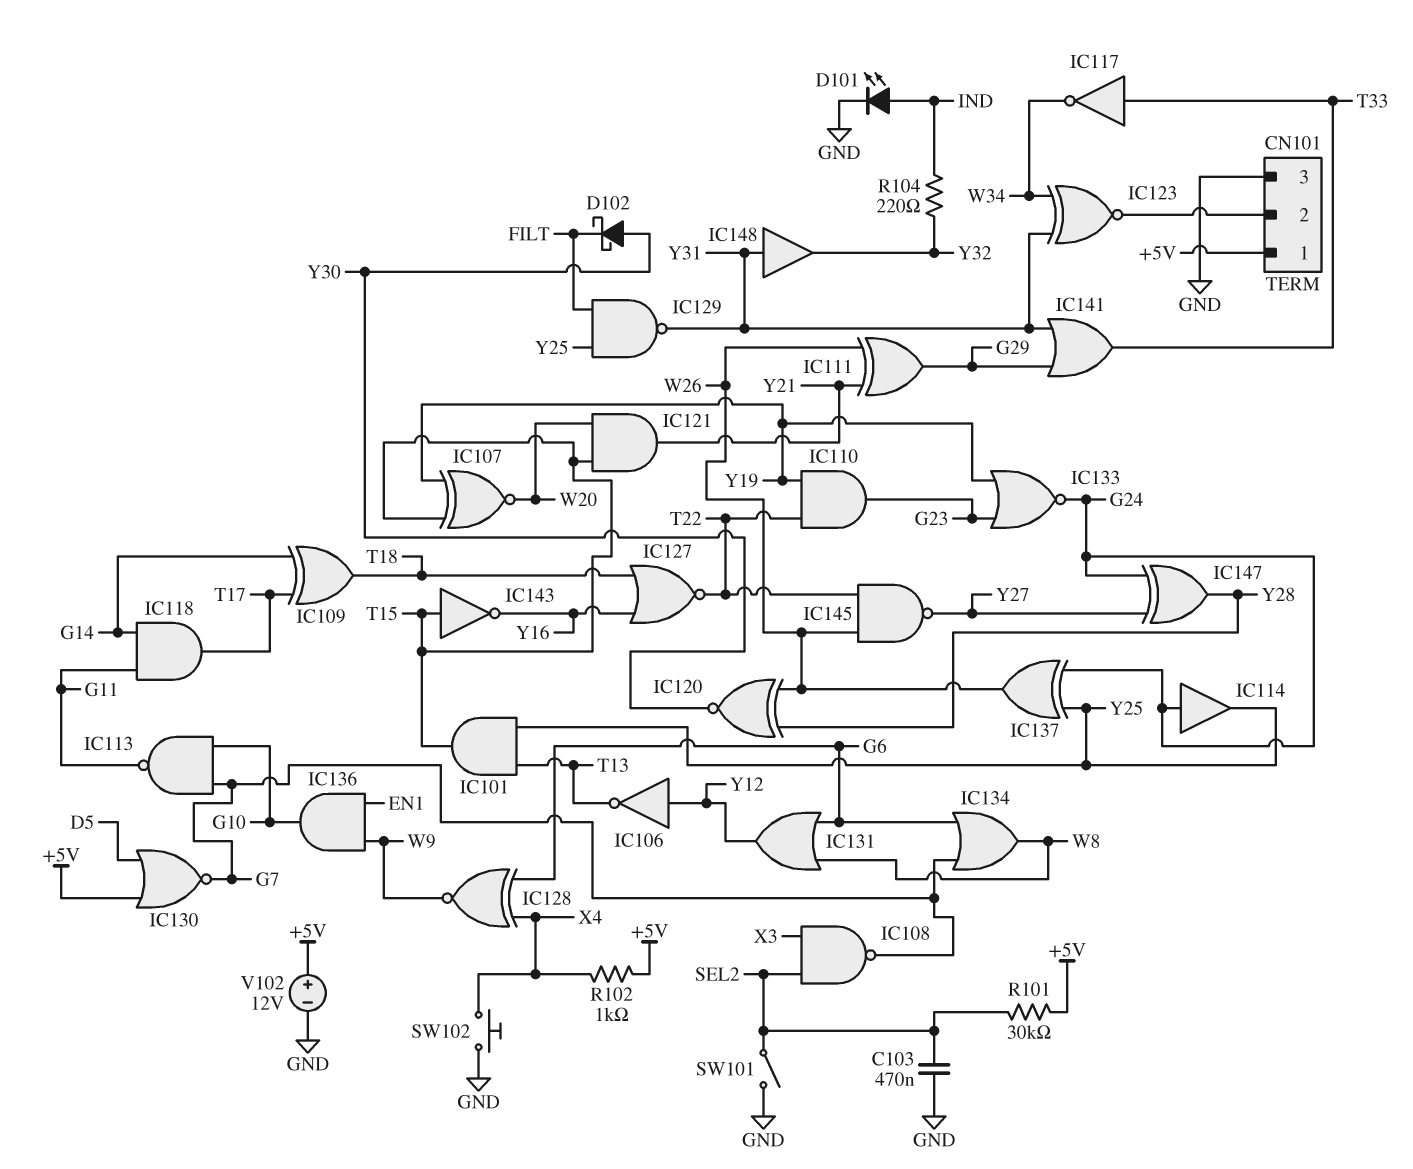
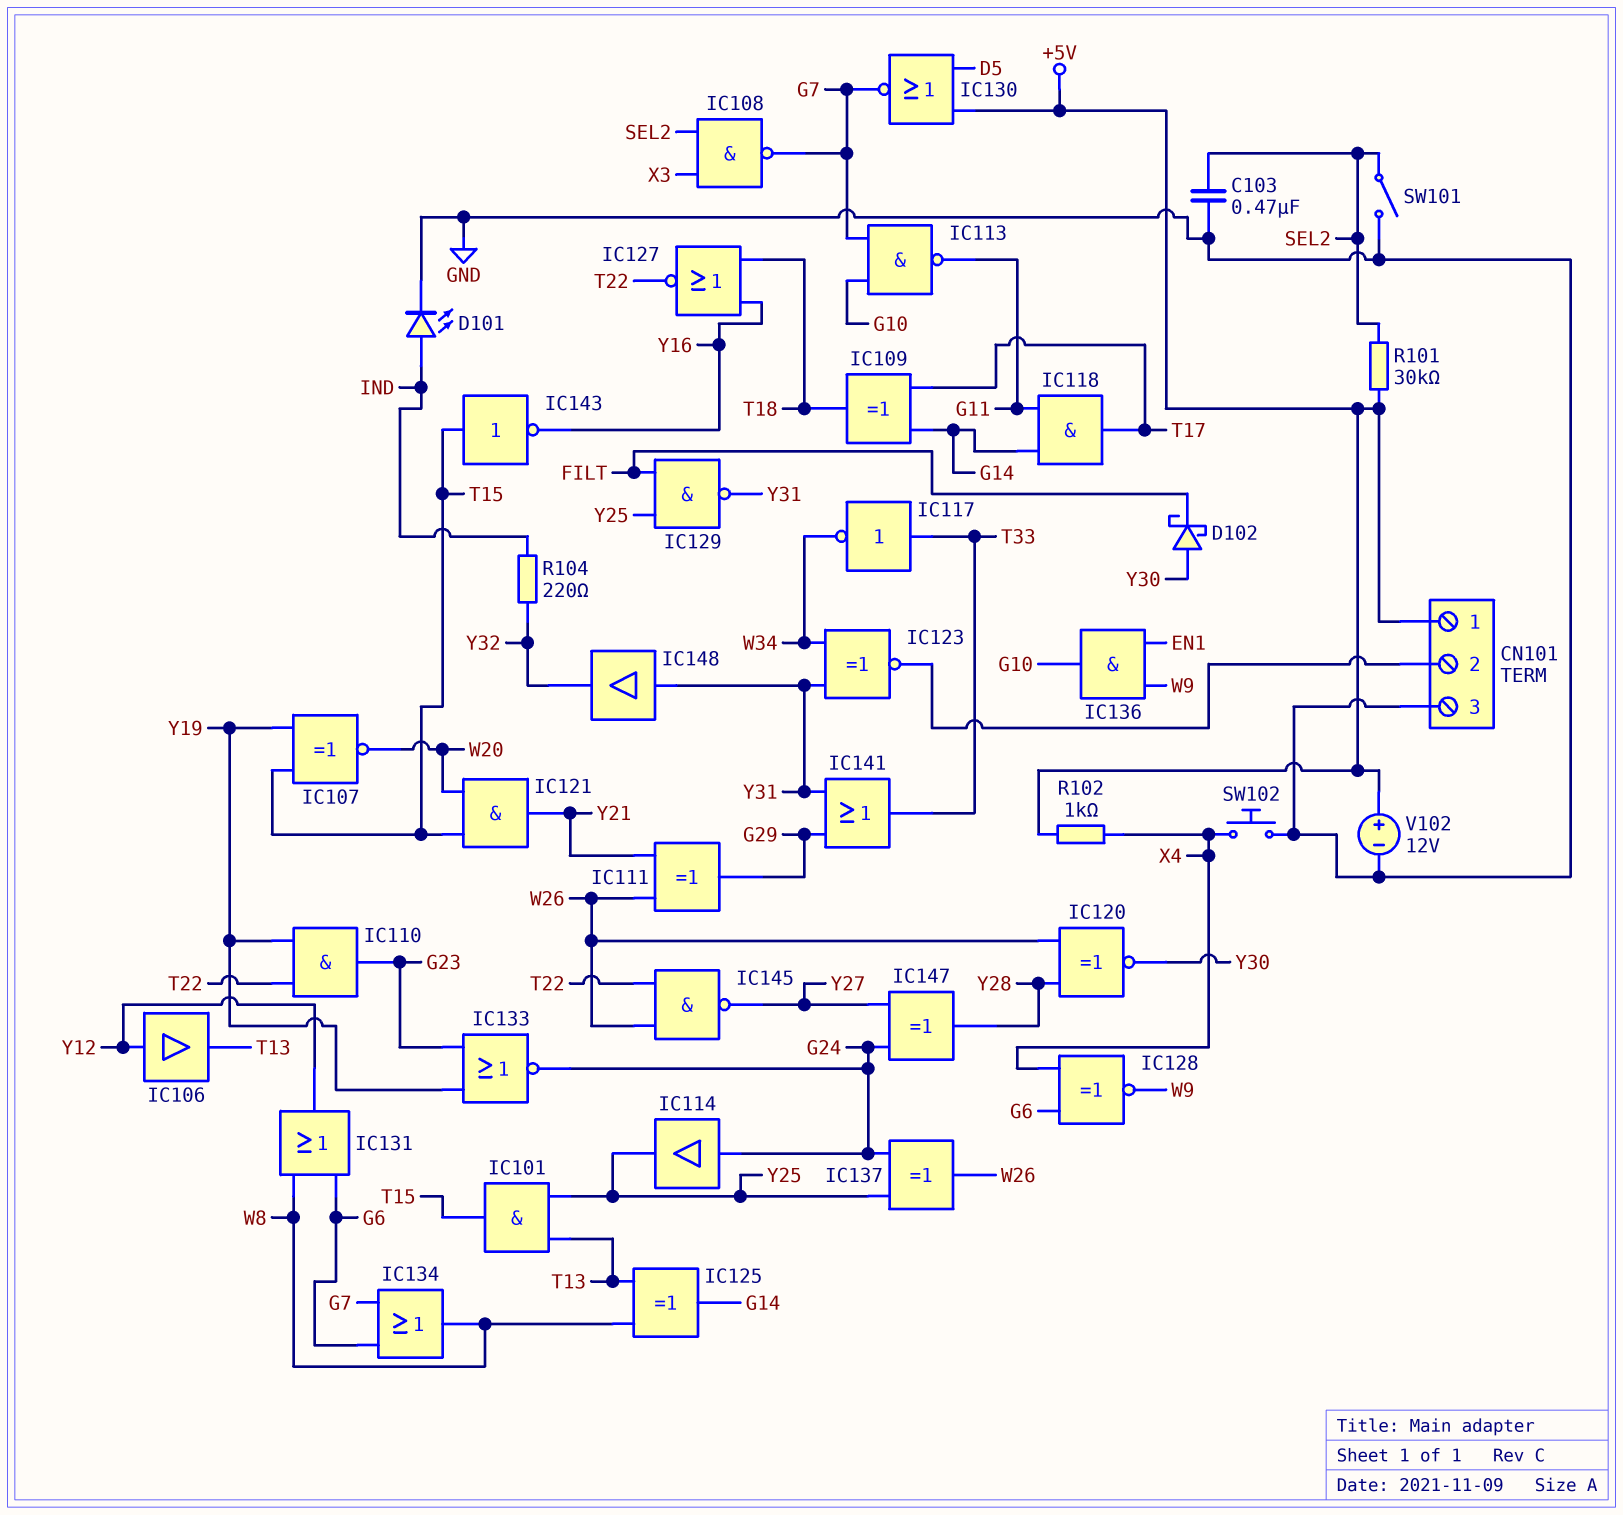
IC106: NOT (in Y12, out T13) -> buffer (in Y12, out T13)
IC125: none -> XOR (in T13, in W8, out G14)

